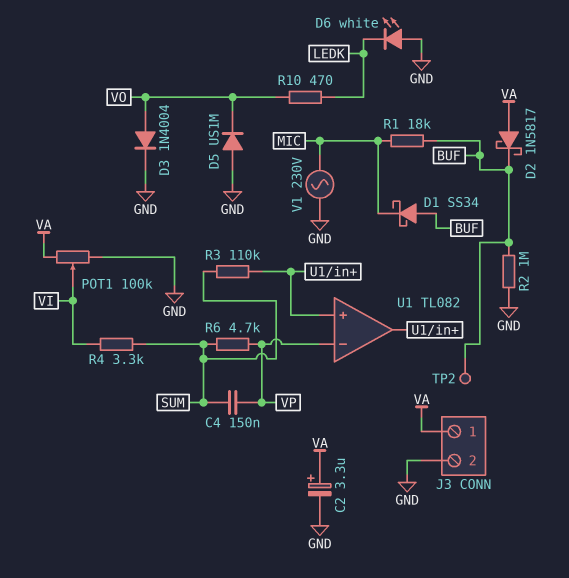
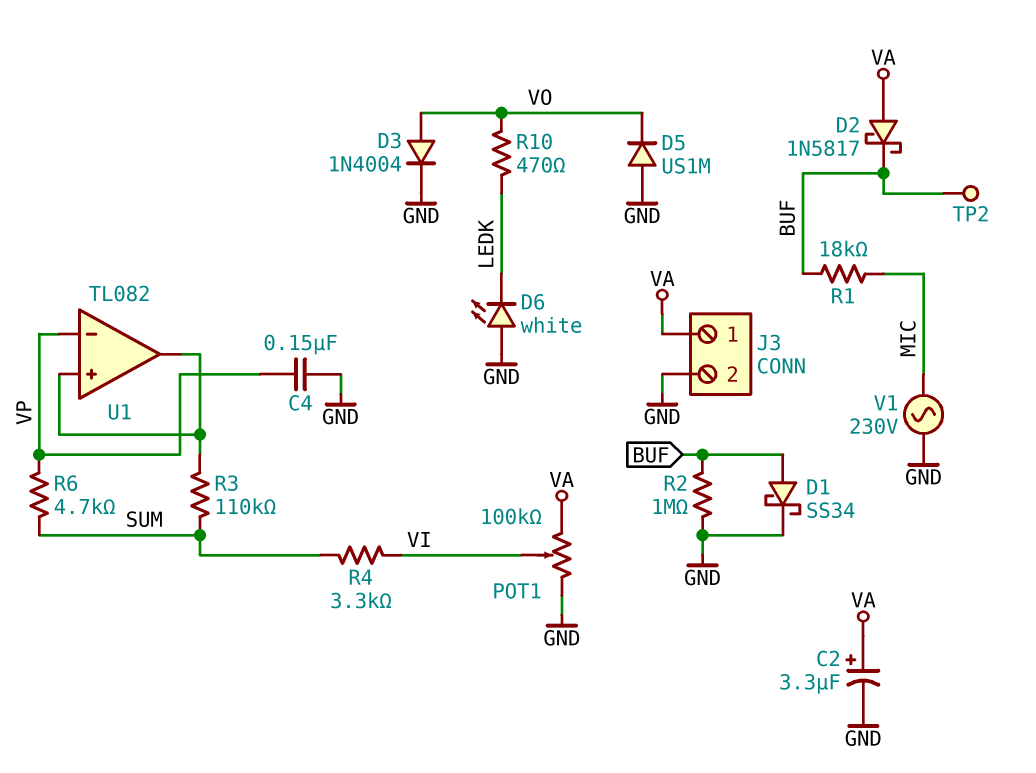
C4: 150nF (SUM, VP) -> 150nF (GND, VP)
D1: schottky SS34 (A BUF, K MIC) -> schottky SS34 (A BUF, K GND)

